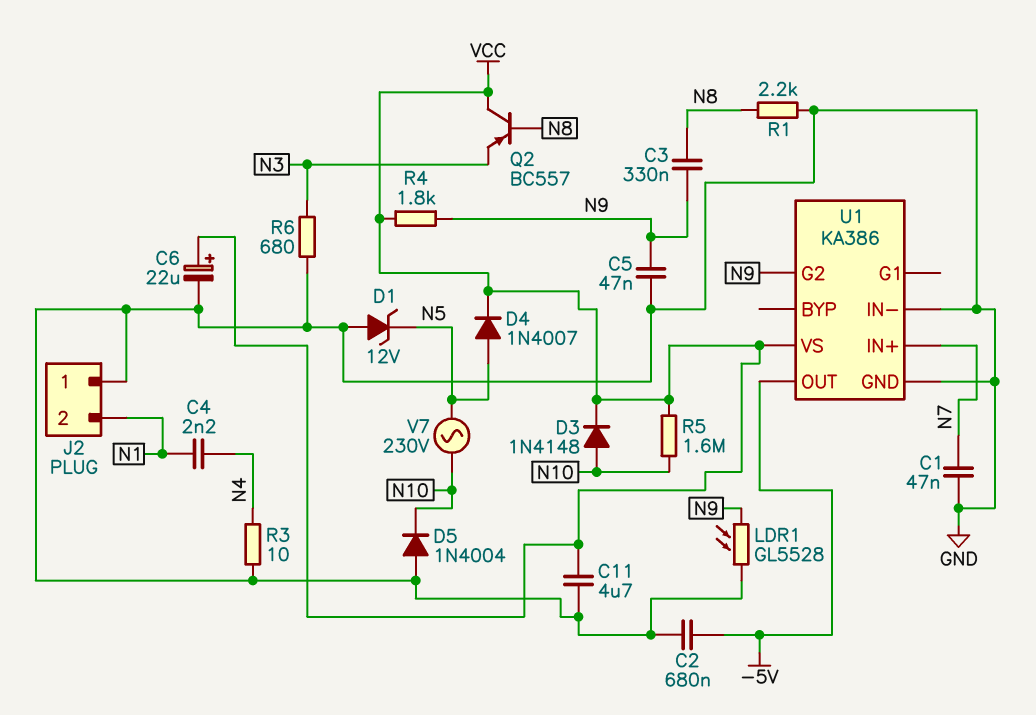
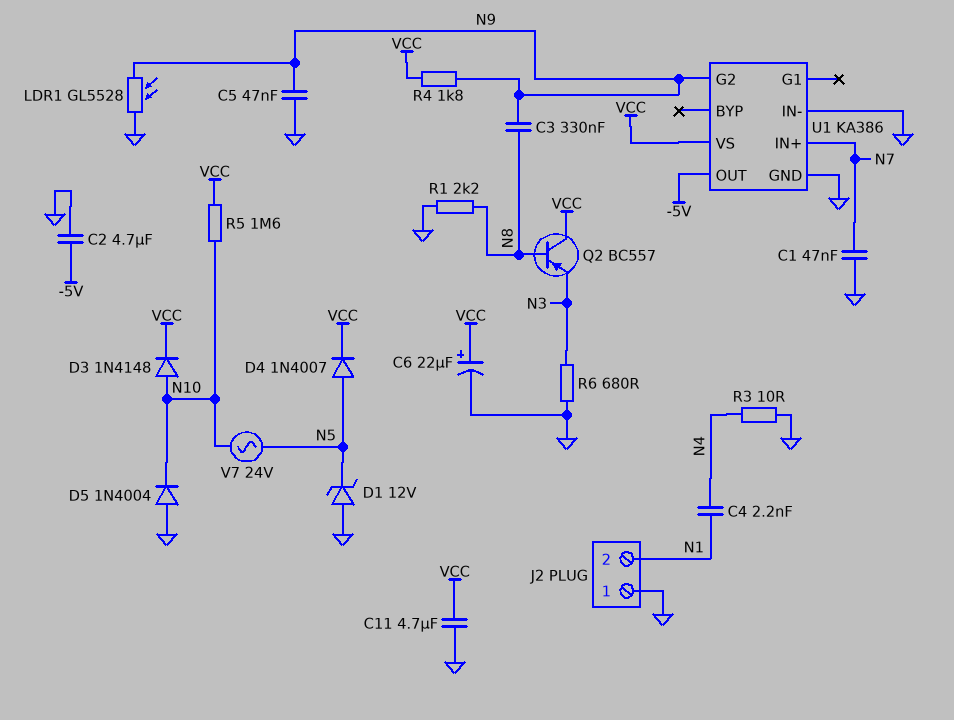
C2: 680nF (-5V, GND) -> 4.7uF (-5V, GND)
V7: AC 230V (N5, N10) -> AC 24V (N5, N10)

